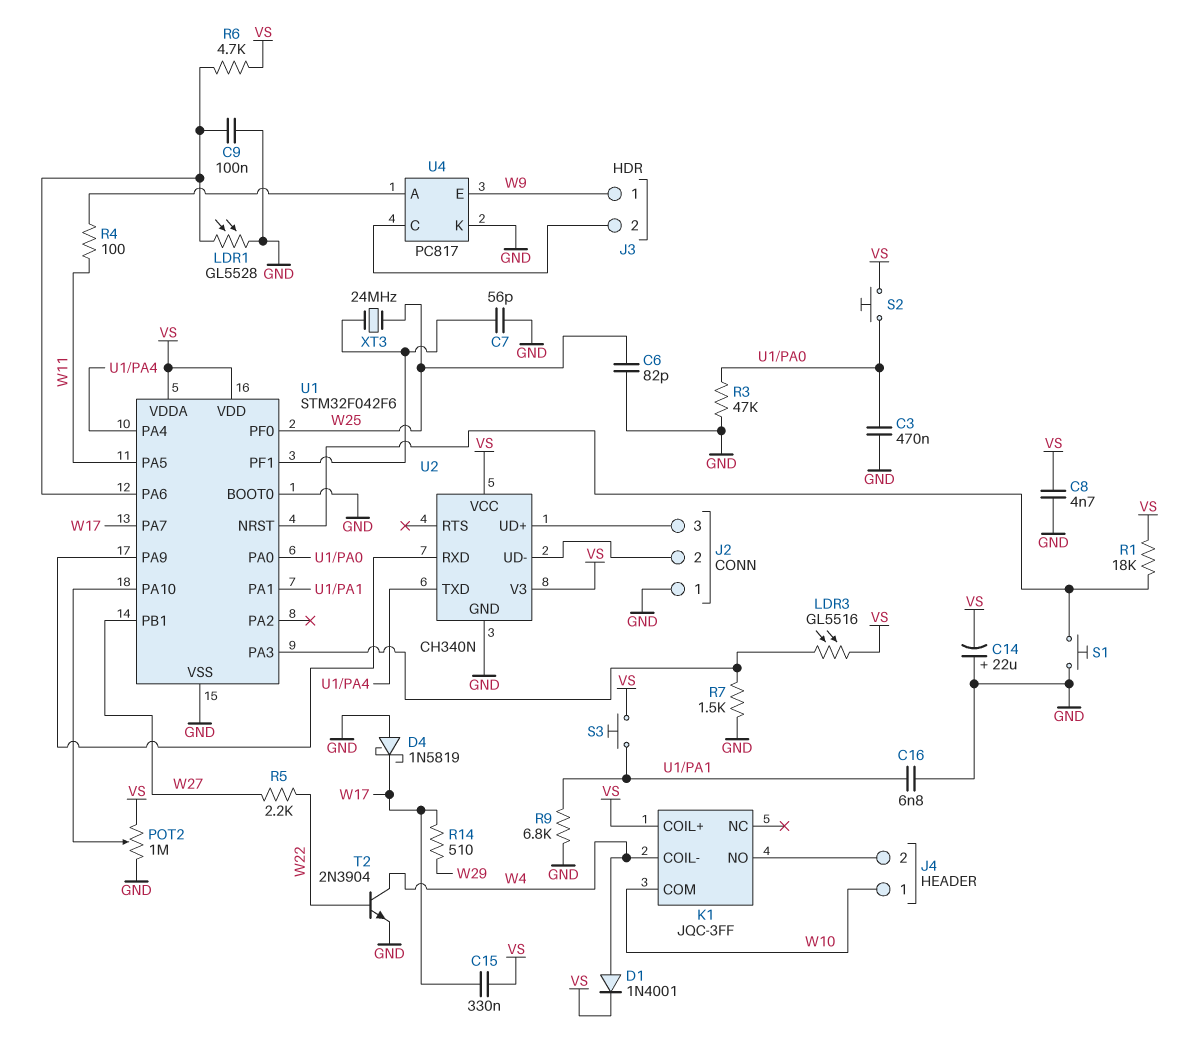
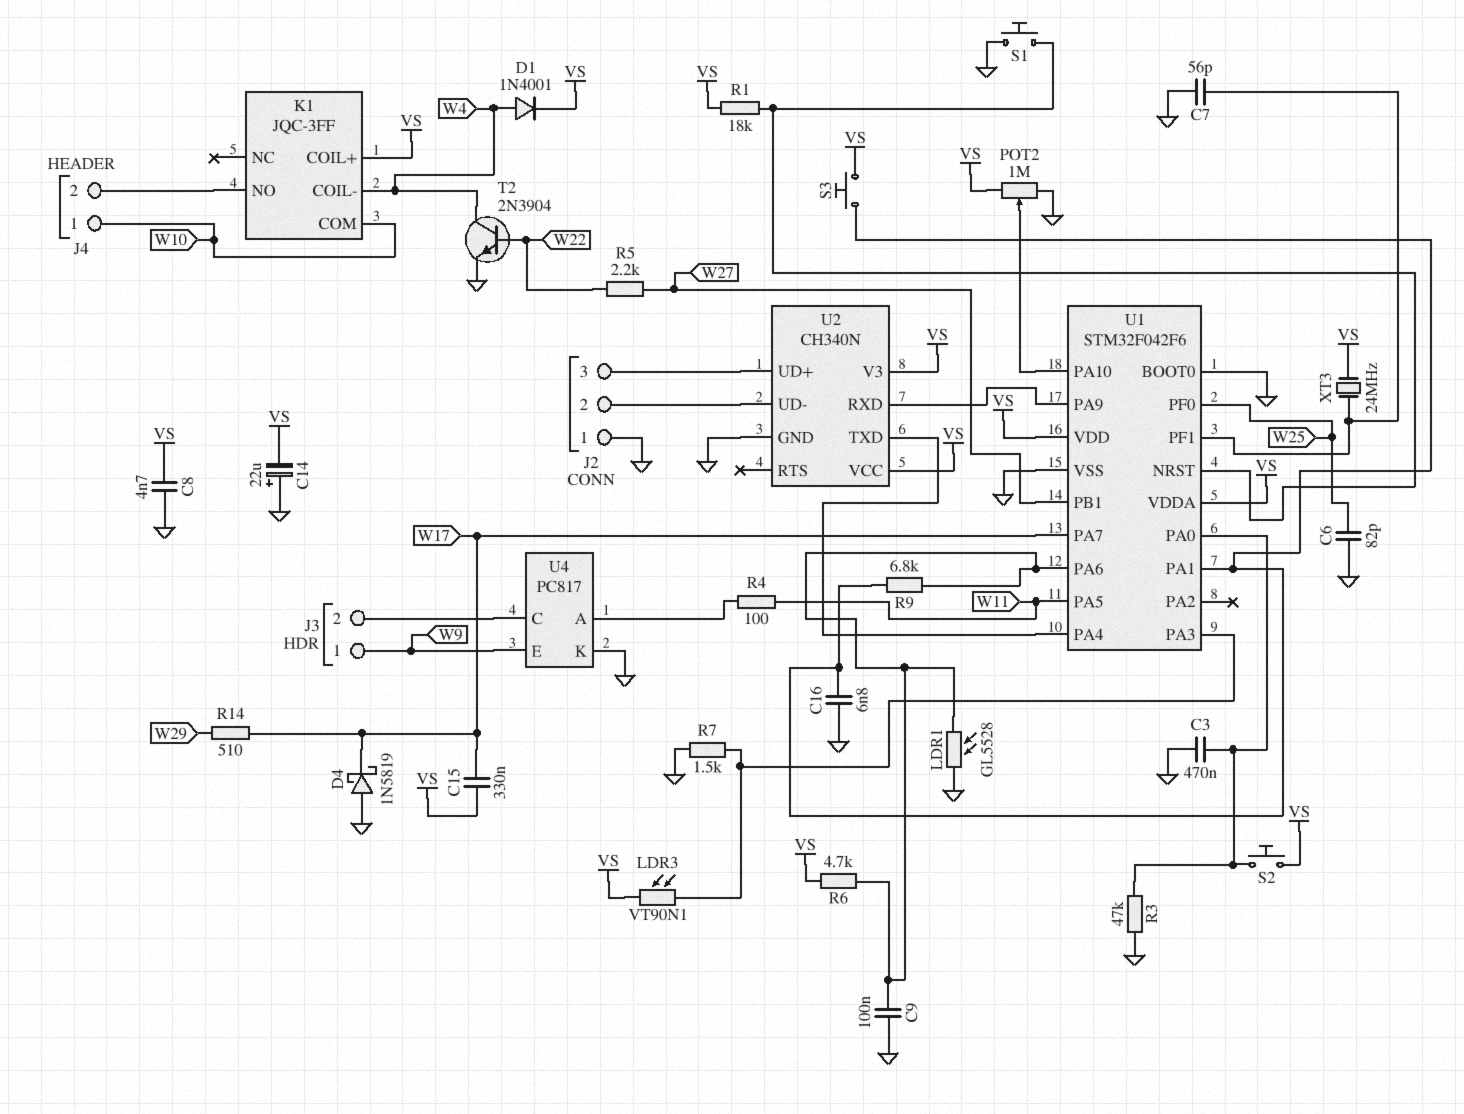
LDR3: GL5516 (U1/PA3, VS) -> VT90N1 (U1/PA3, VS)
R9: 6.8k (GND, U1/PA1) -> 6.8k (U1/PA1, U1/PA6)
XT3: 24MHz (U1/PF1, W25) -> 24MHz (U1/PF1, VS)

